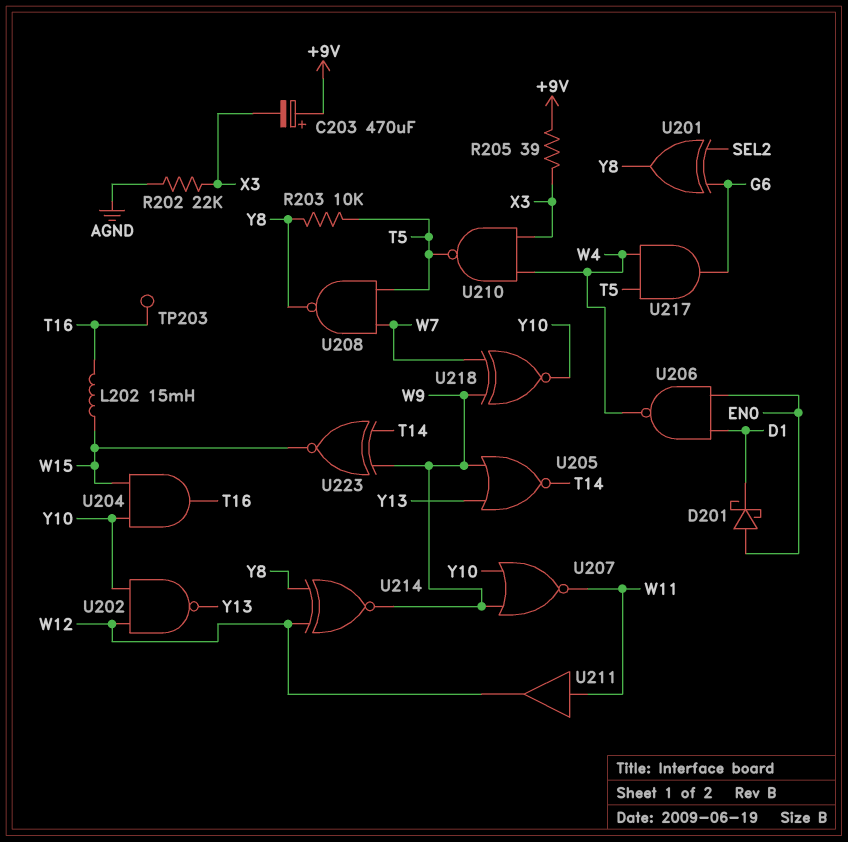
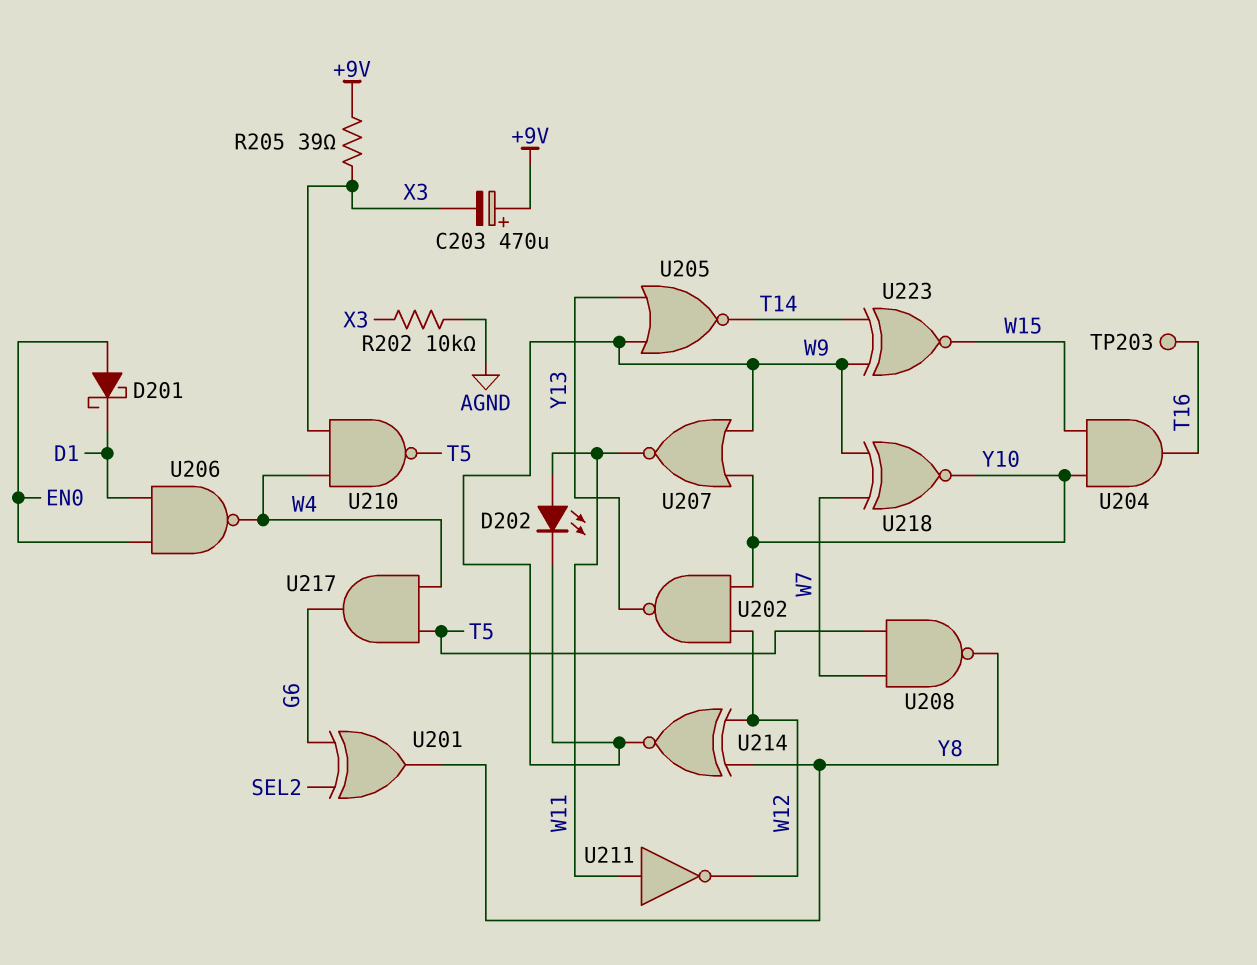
D202: none -> LED (A W11, K W9)
L202: 15mH (T16, W15) -> none
R202: 22k (AGND, X3) -> 10k (AGND, X3)
R203: 10k (T5, Y8) -> none
U211: buffer (in W11, out W12) -> NOT (in W11, out W12)

